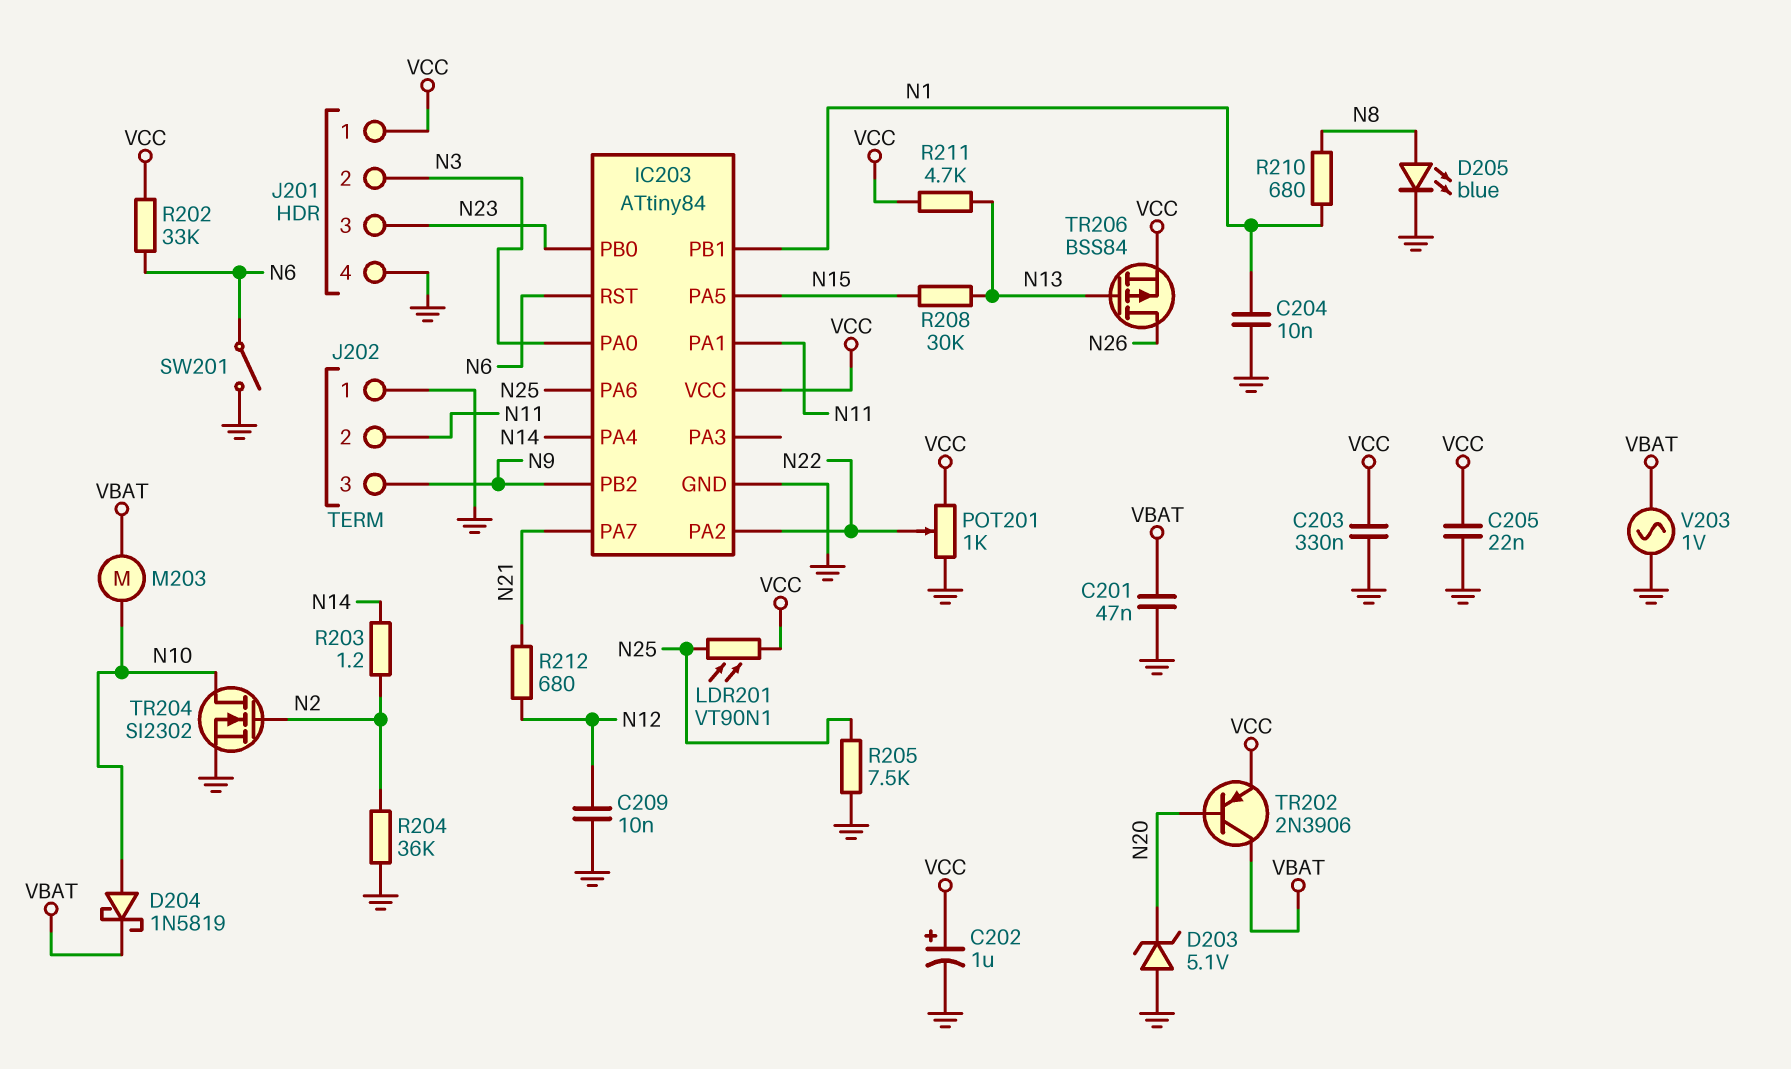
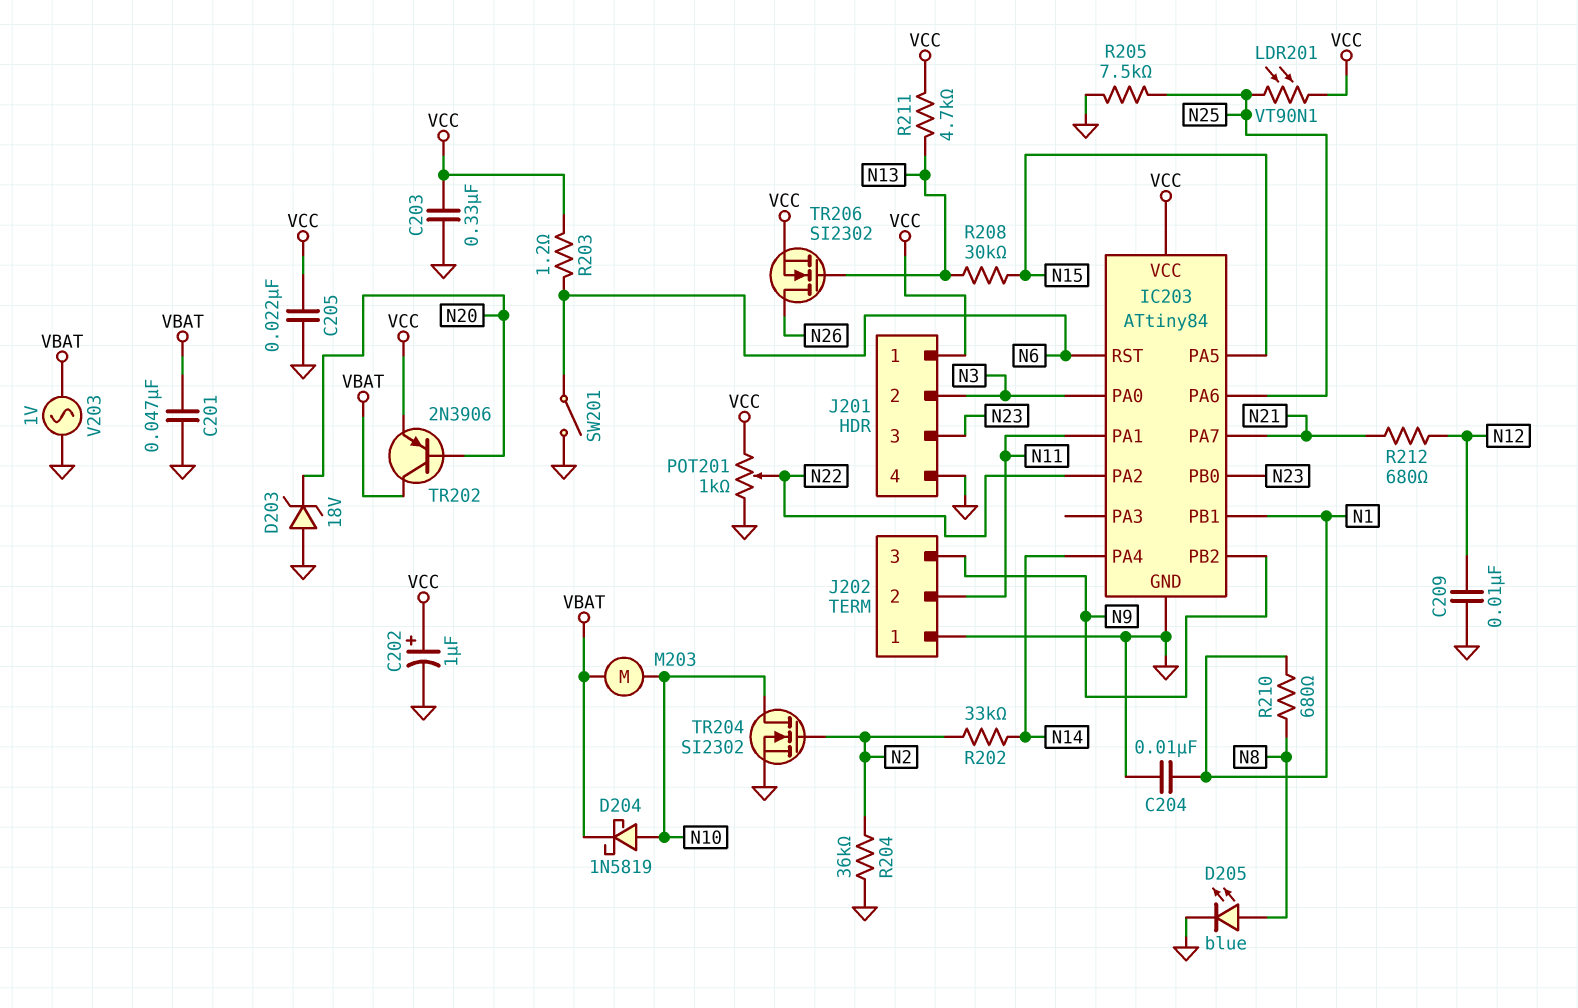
D203: zener 5.1V (A GND, K N20) -> zener 18V (A GND, K N20)
R202: 33k (N6, VCC) -> 33k (N2, N14)
R203: 1.2 (N2, N14) -> 1.2 (N6, VCC)
TR206: PMOS BSS84 (G N13, D N26, S VCC) -> NMOS SI2302 (G N13, D N26, S VCC)

